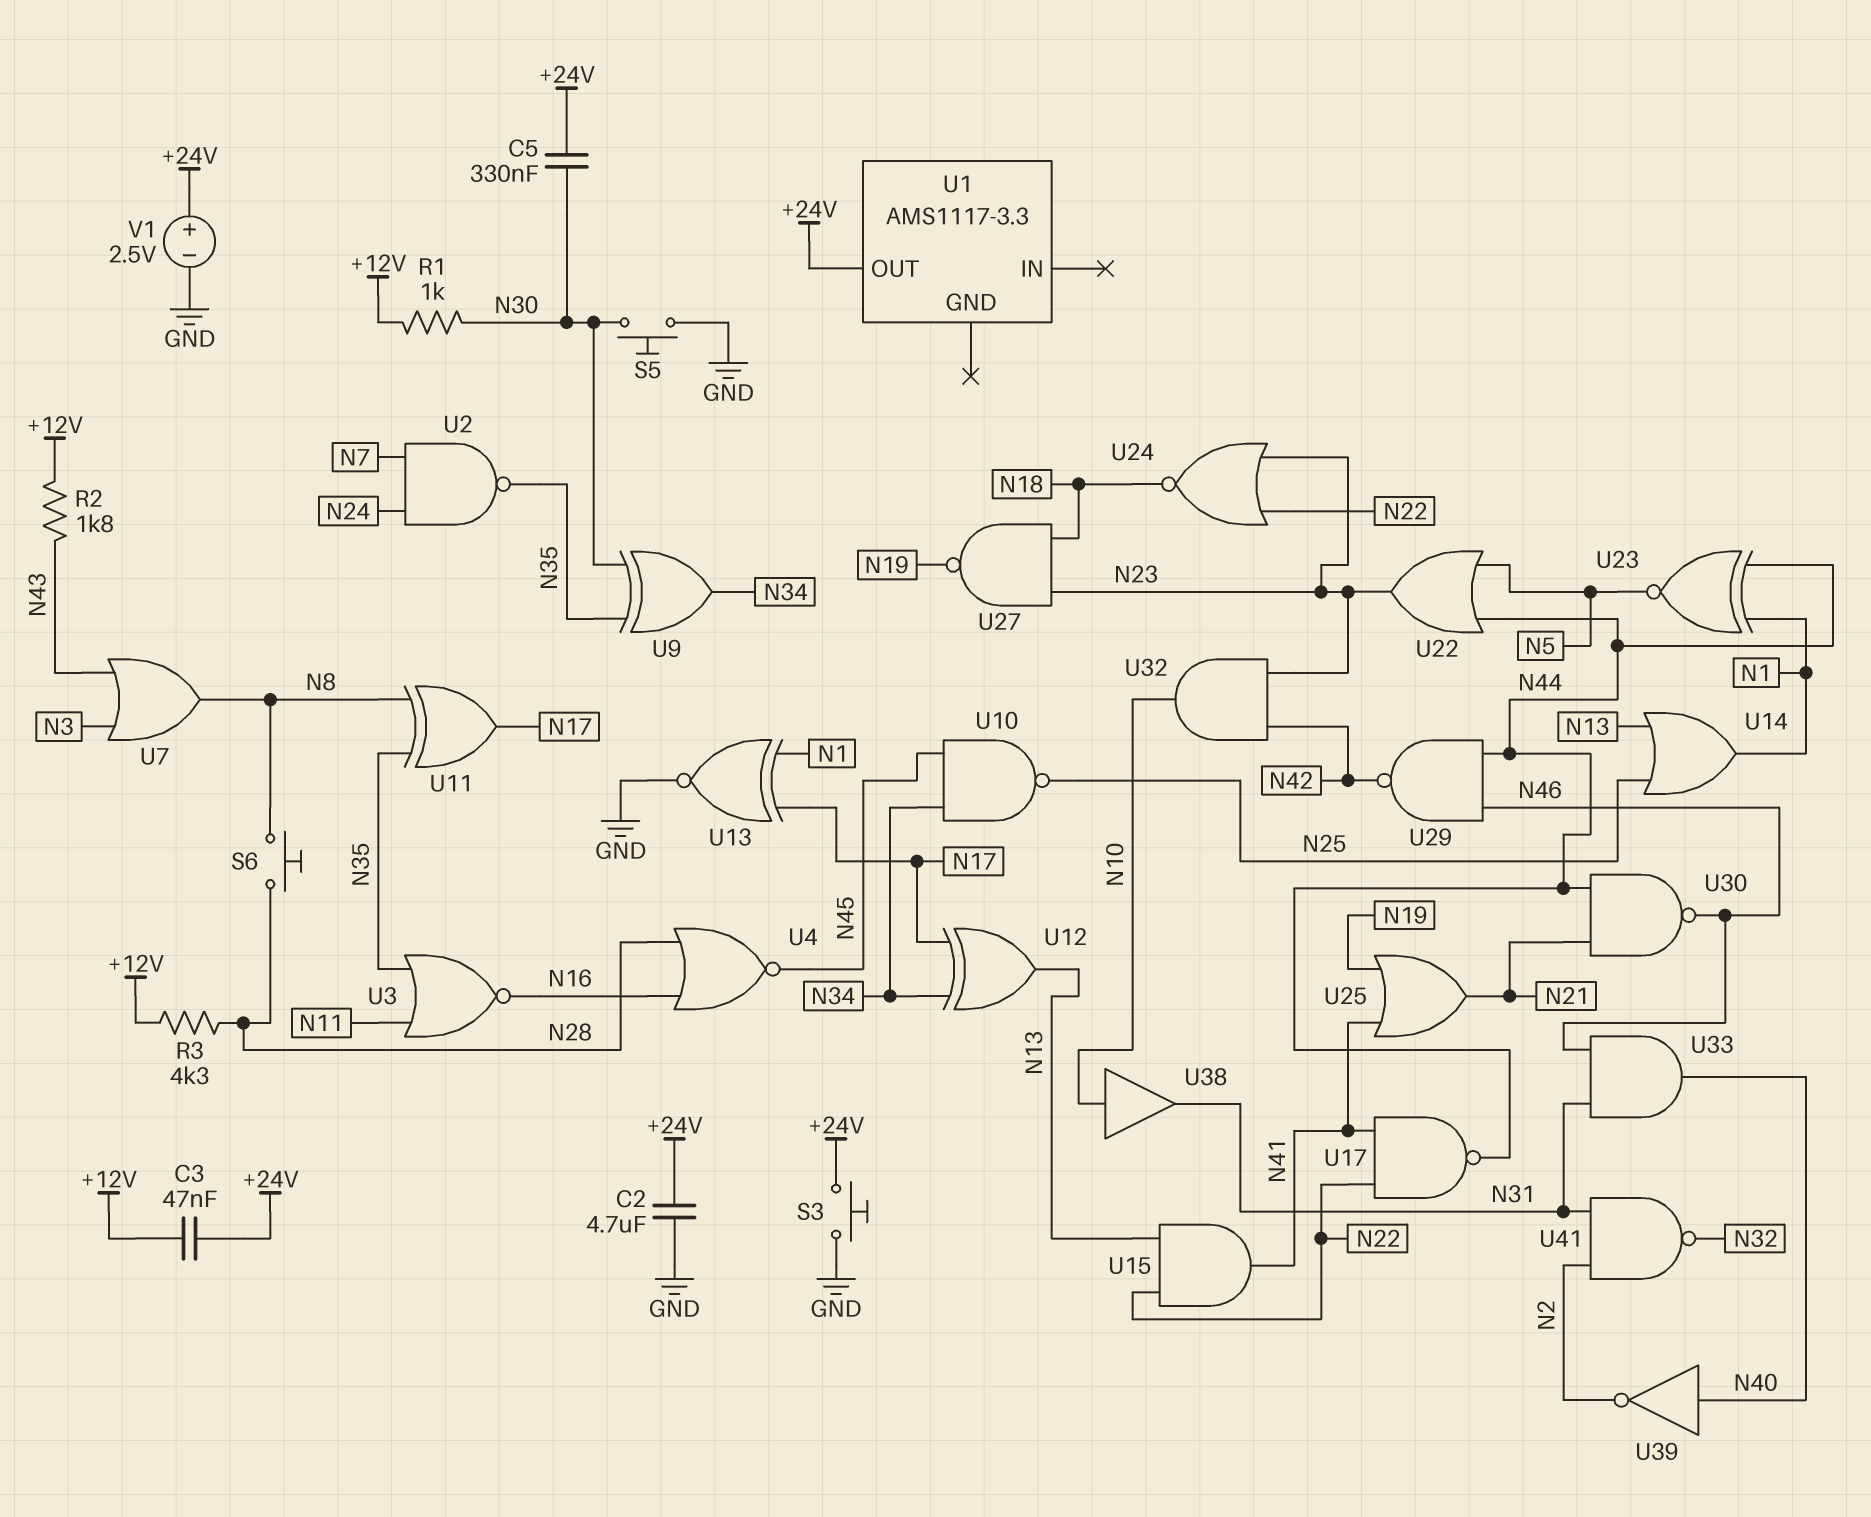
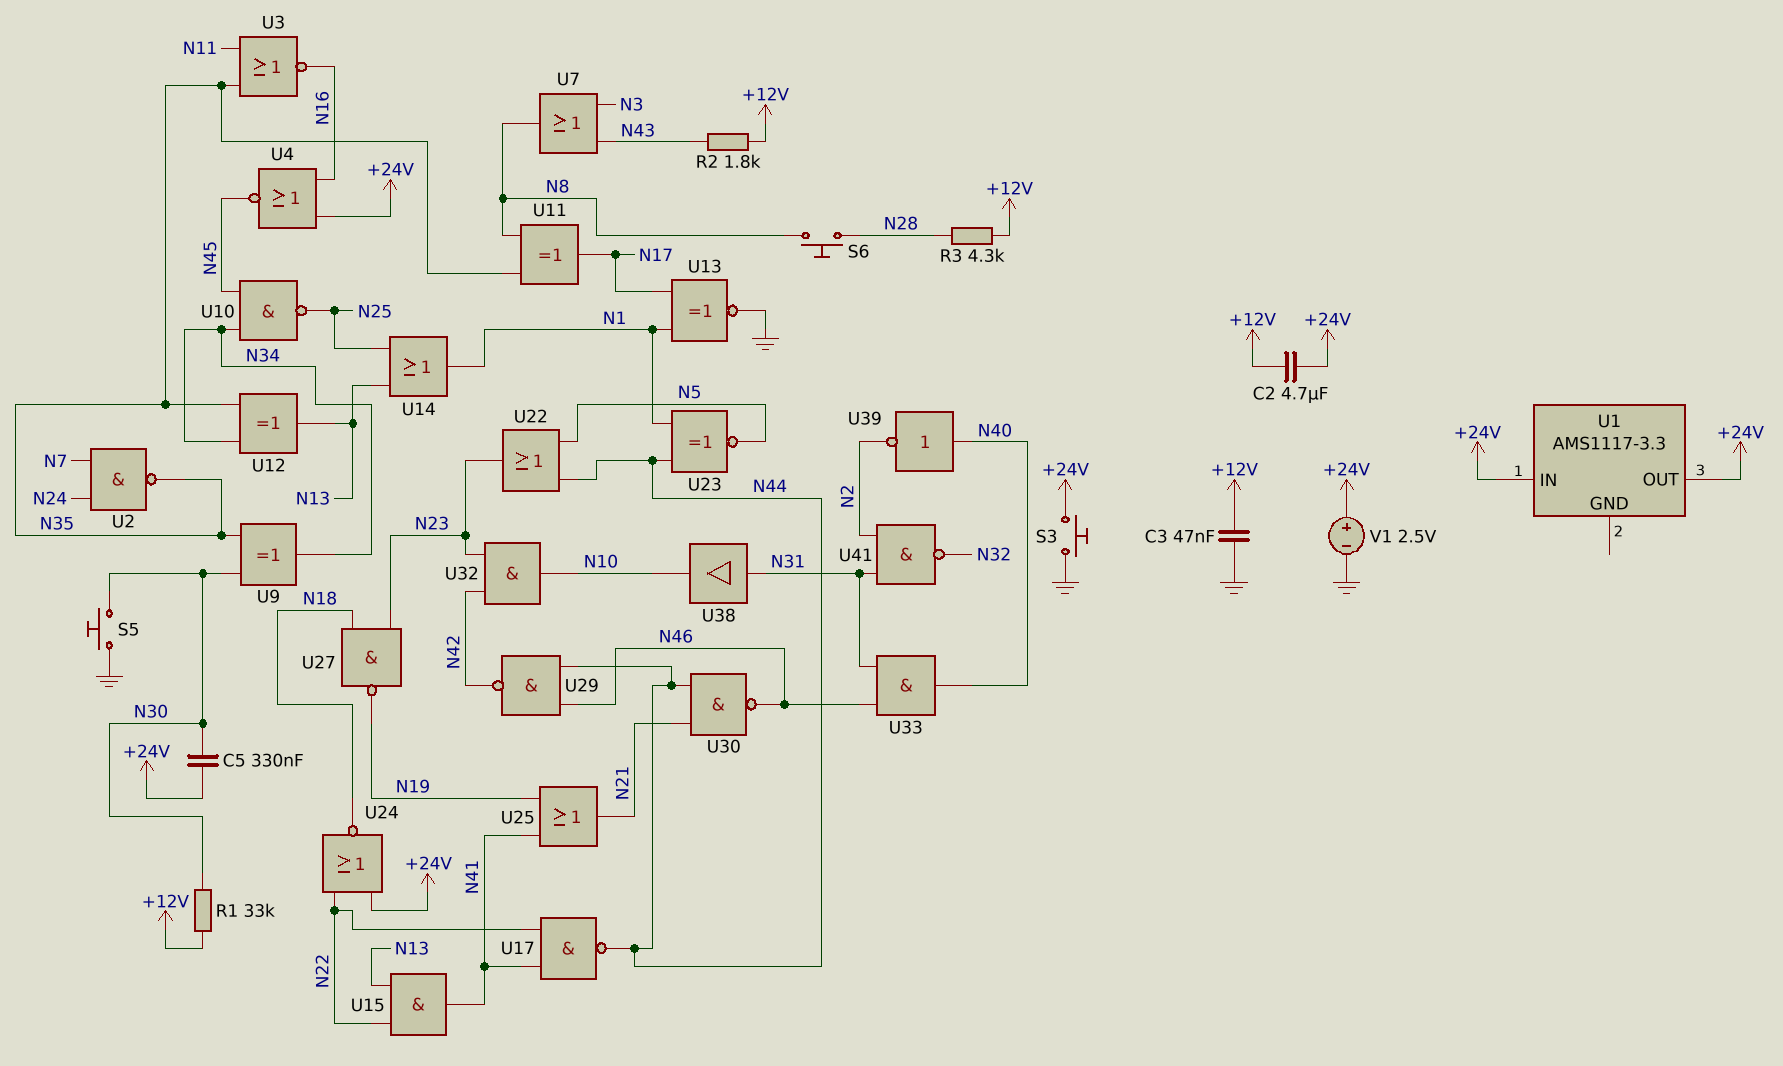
C2: 4.7uF (+24V, GND) -> 4.7uF (+12V, +24V)
C3: 47nF (+12V, +24V) -> 47nF (+12V, GND)
R1: 1k (+12V, N30) -> 33k (+12V, N30)
U1 pin IN: none -> +24V
U4: NOR (in N16, in N28, out N45) -> NOR (in +24V, in N16, out N45)
U12: XOR (in N17, in N34, out N13) -> XOR (in N34, in N35, out N13)
U24: NOR (in N22, in N23, out N18) -> NOR (in +24V, in N22, out N18)
U38: buffer (in N10, out N31) -> buffer (in N31, out N10)

